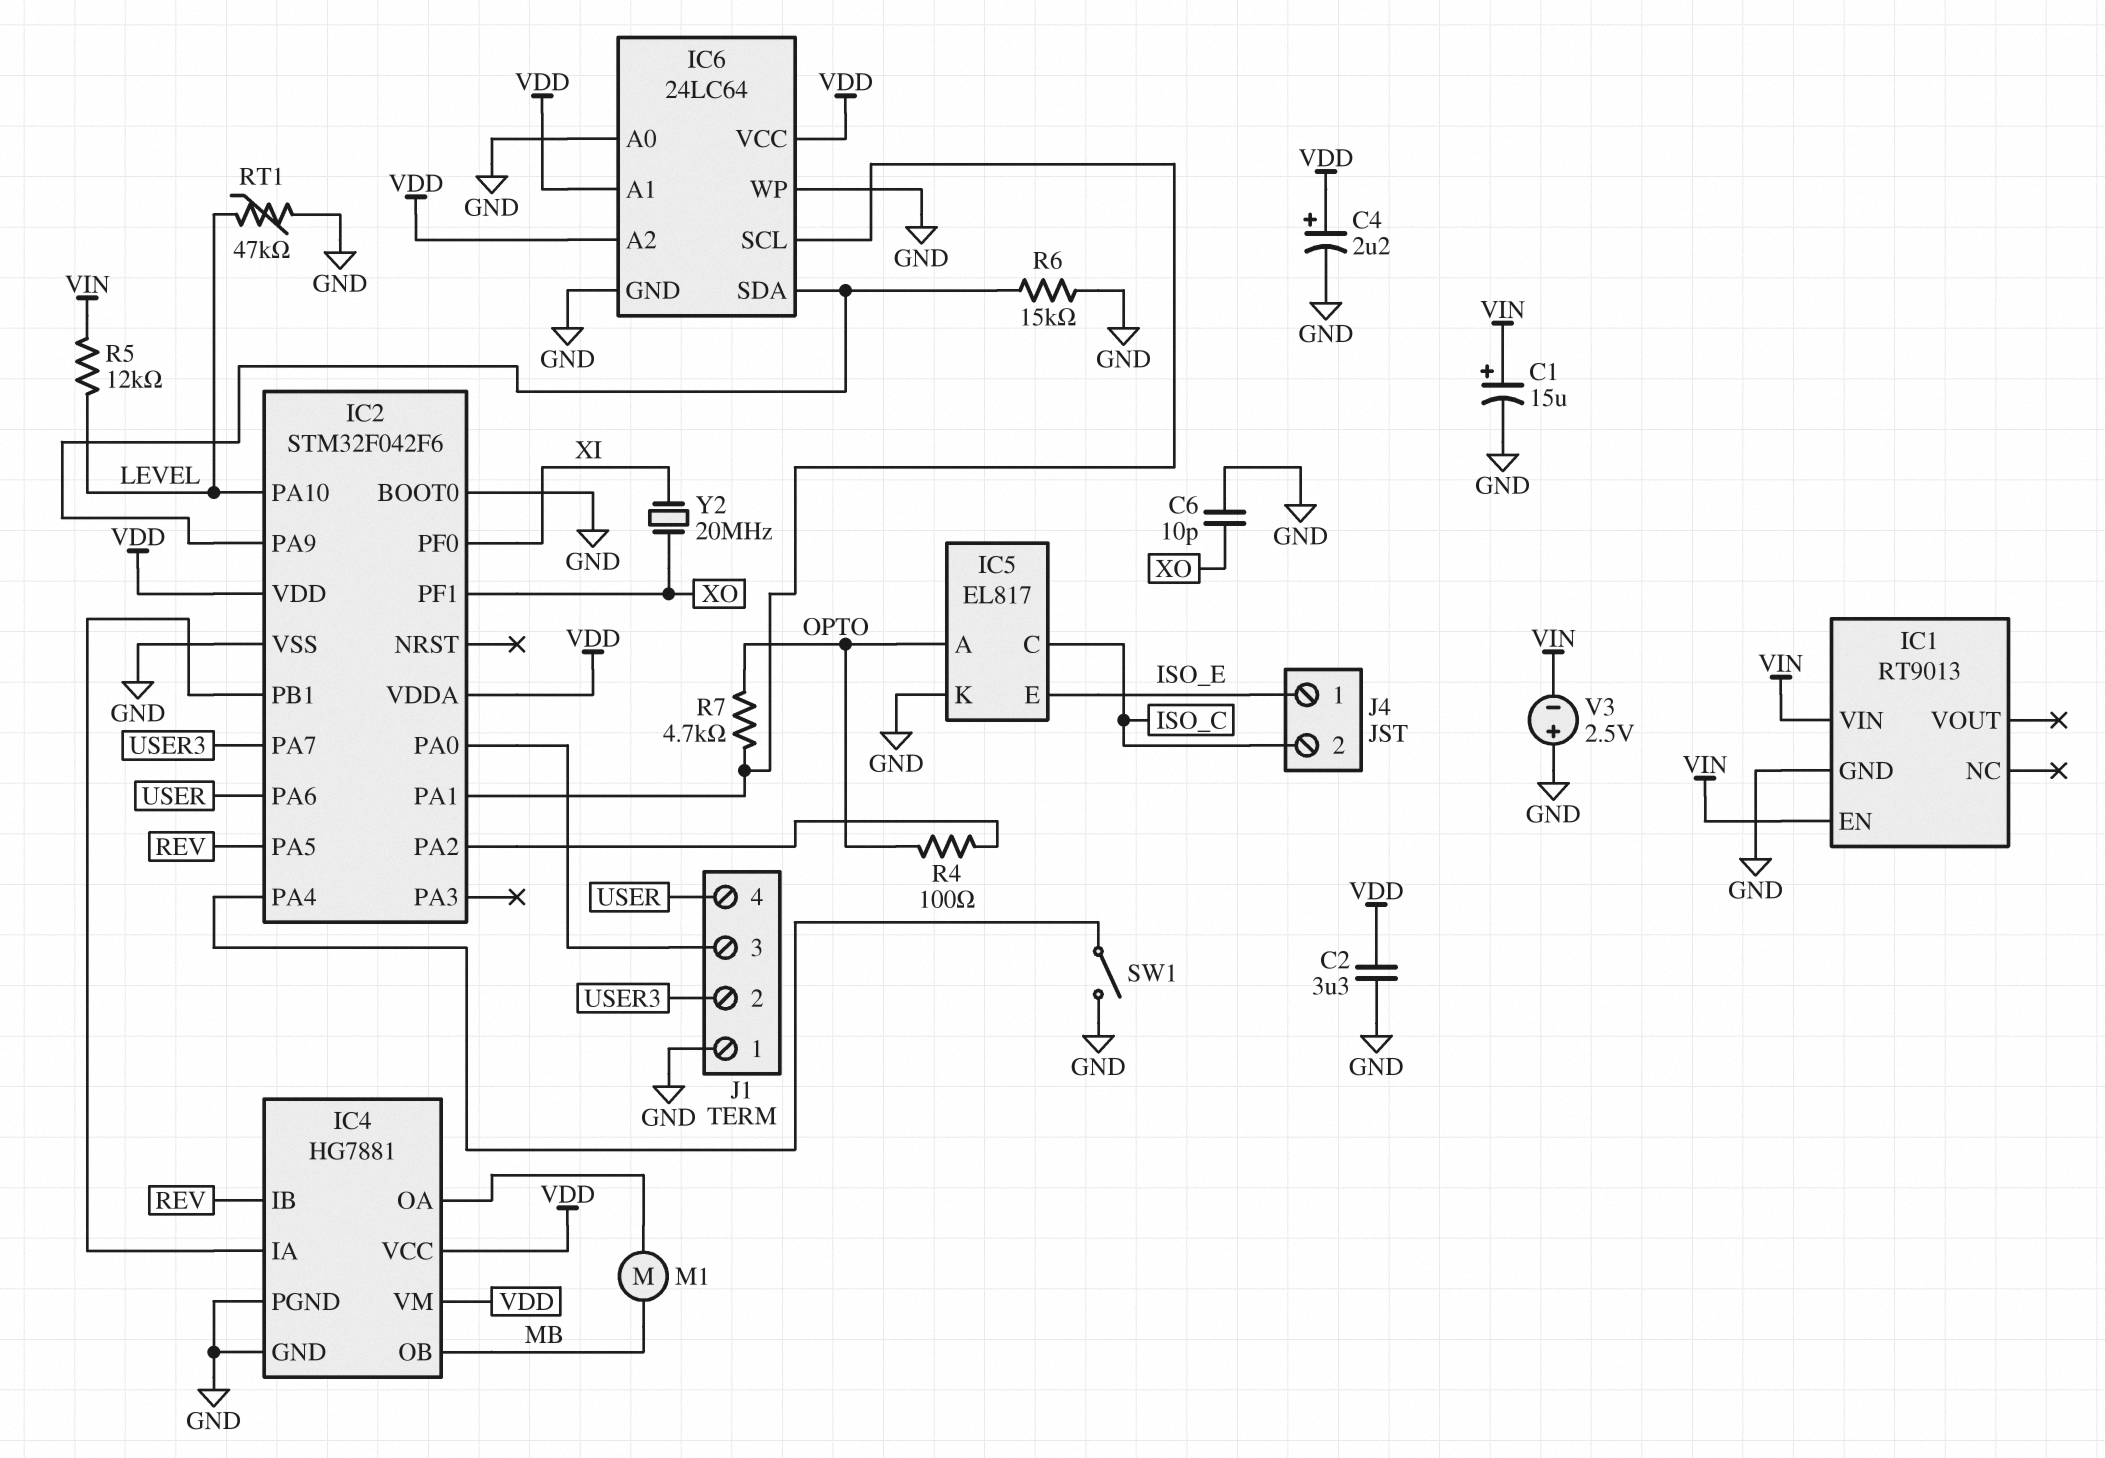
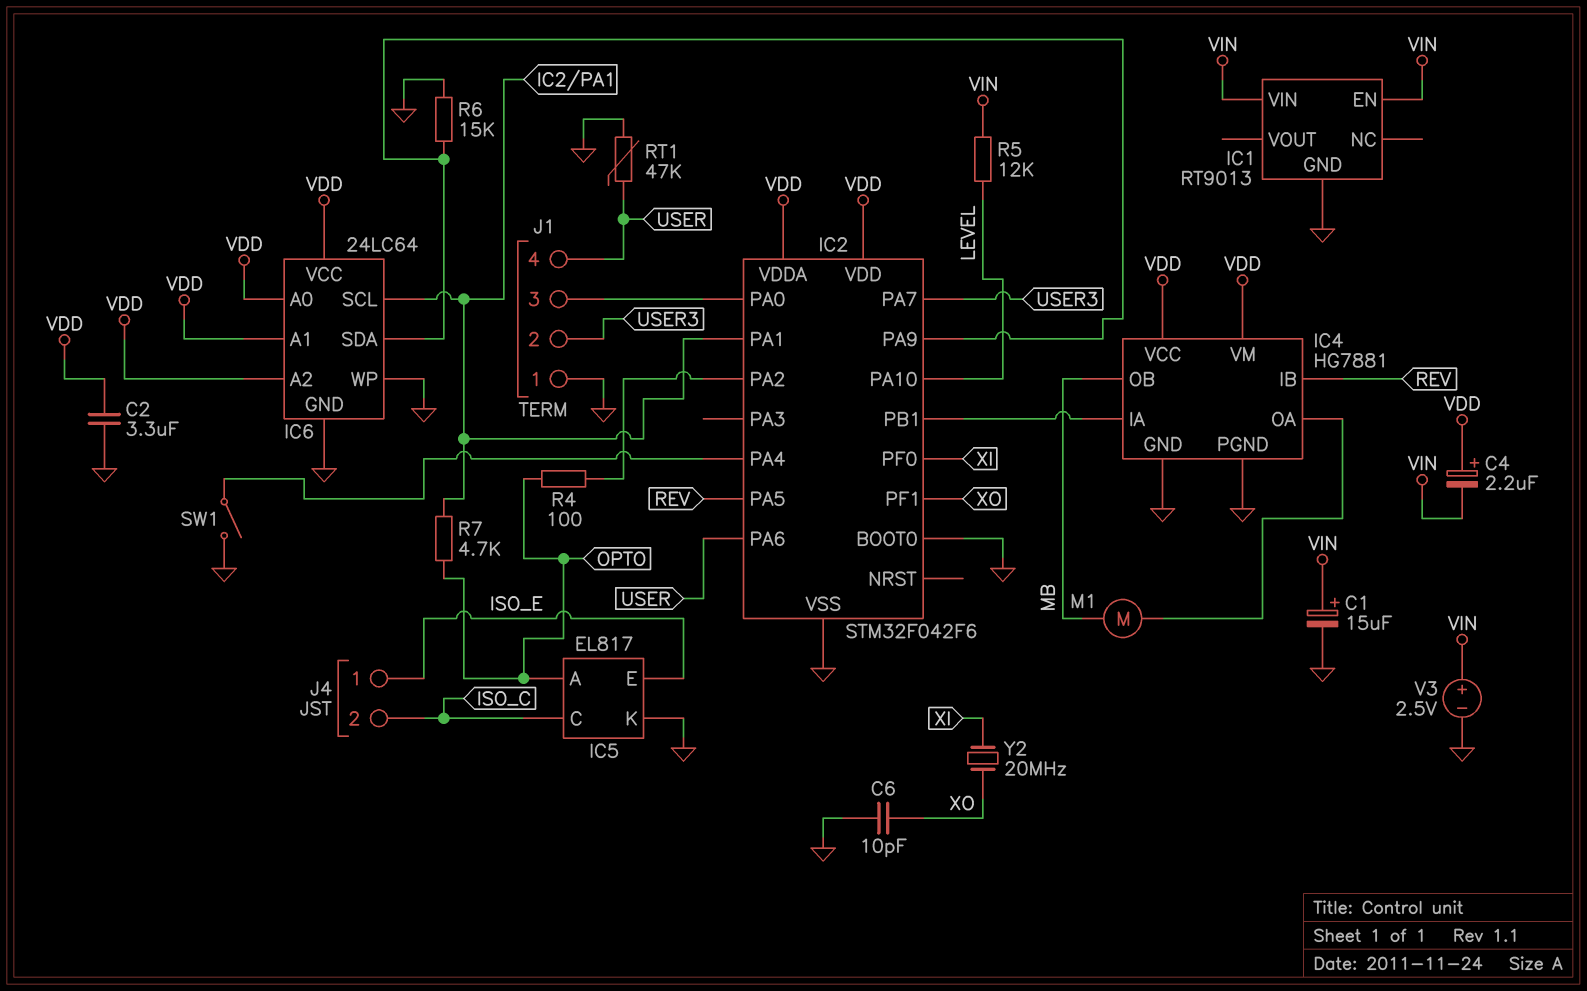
C4: 2.2uF (plus VDD, minus GND) -> 2.2uF (plus VDD, minus VIN)
IC6 pin A0: GND -> VDD
RT1: 47k (GND, LEVEL) -> 47k (GND, USER)
V3: 2.5V (plus GND, minus VIN) -> 2.5V (plus VIN, minus GND)

